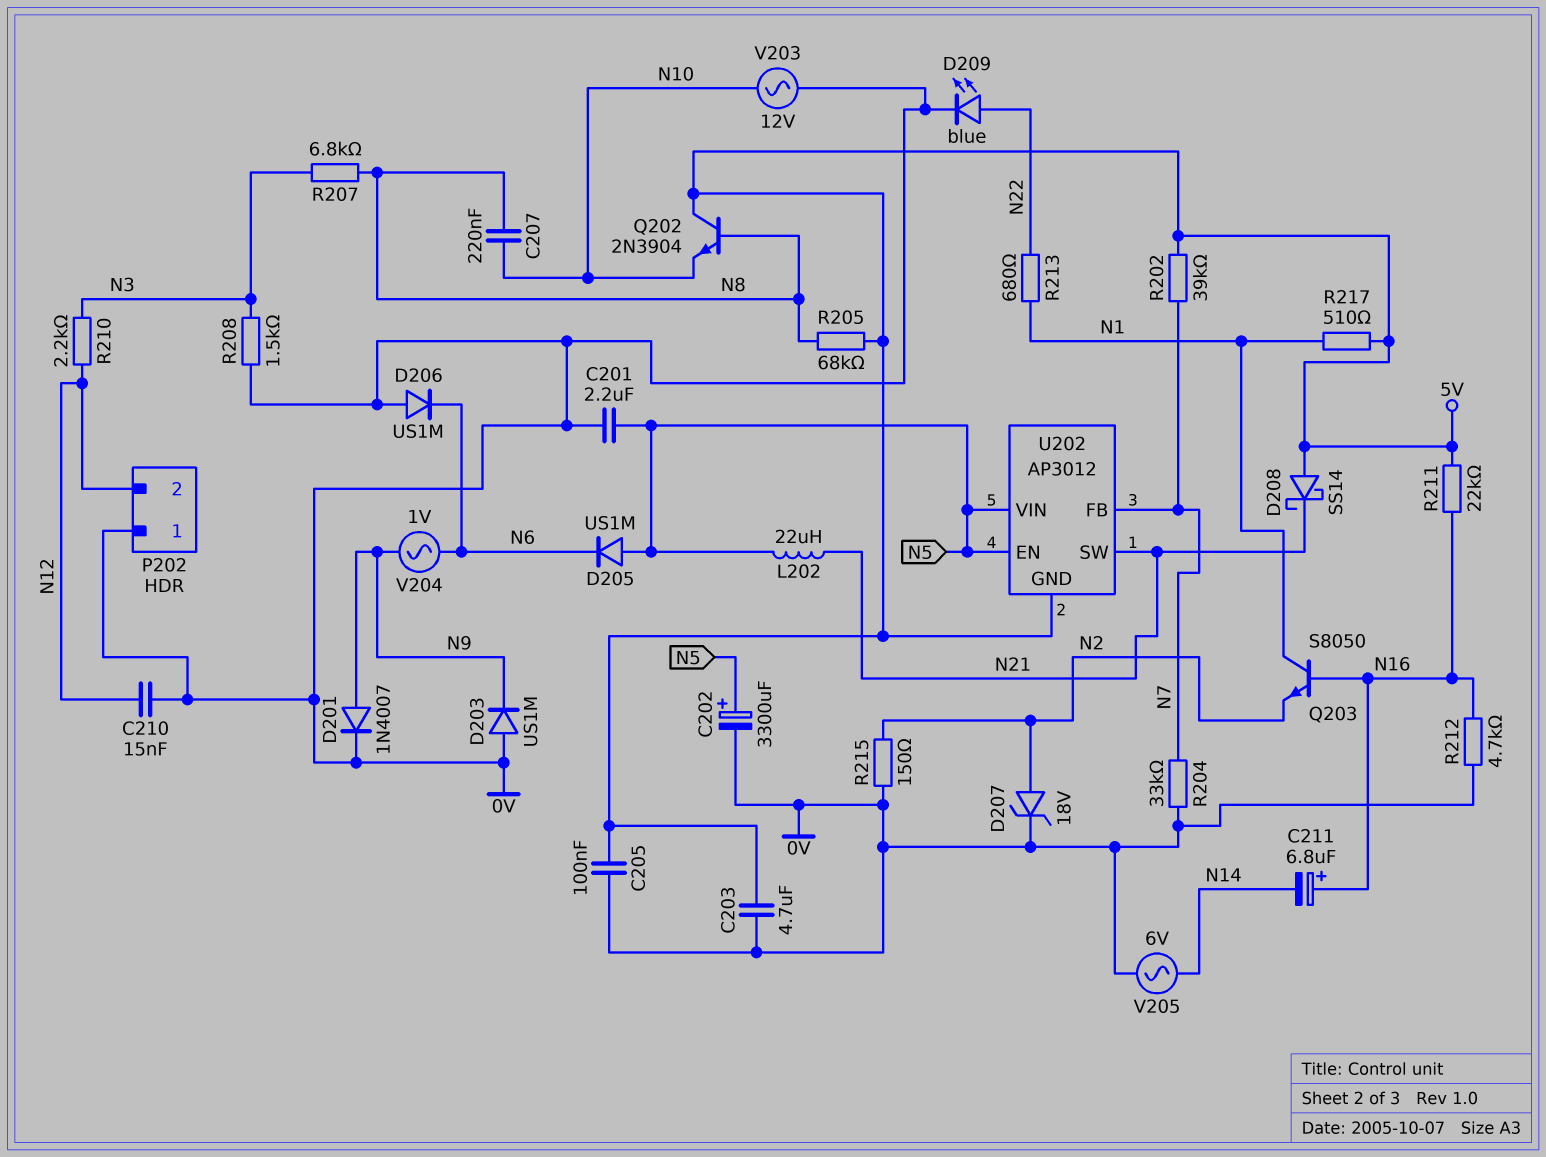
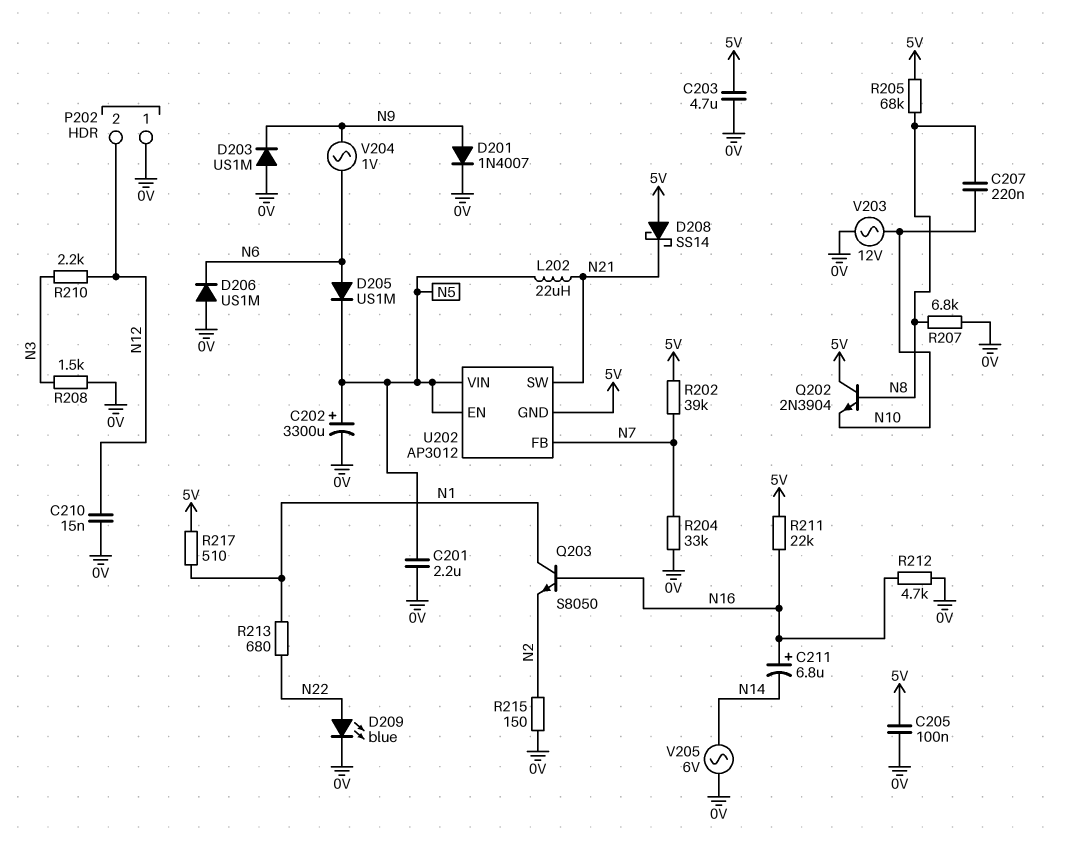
D205: diode US1M (A N5, K N6) -> diode US1M (A N6, K N5)
D207: zener 18V (A N2, K 0V) -> none
R207: 6.8k (N3, N8) -> 6.8k (0V, N8)

